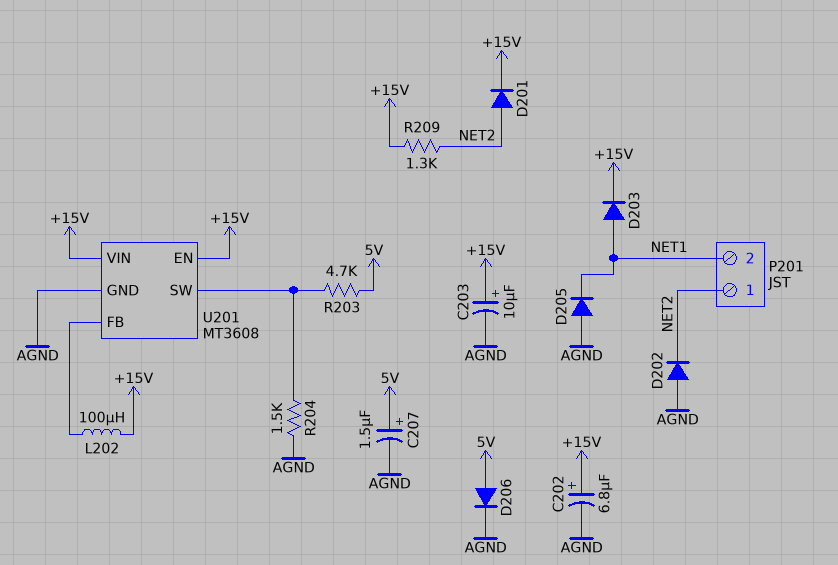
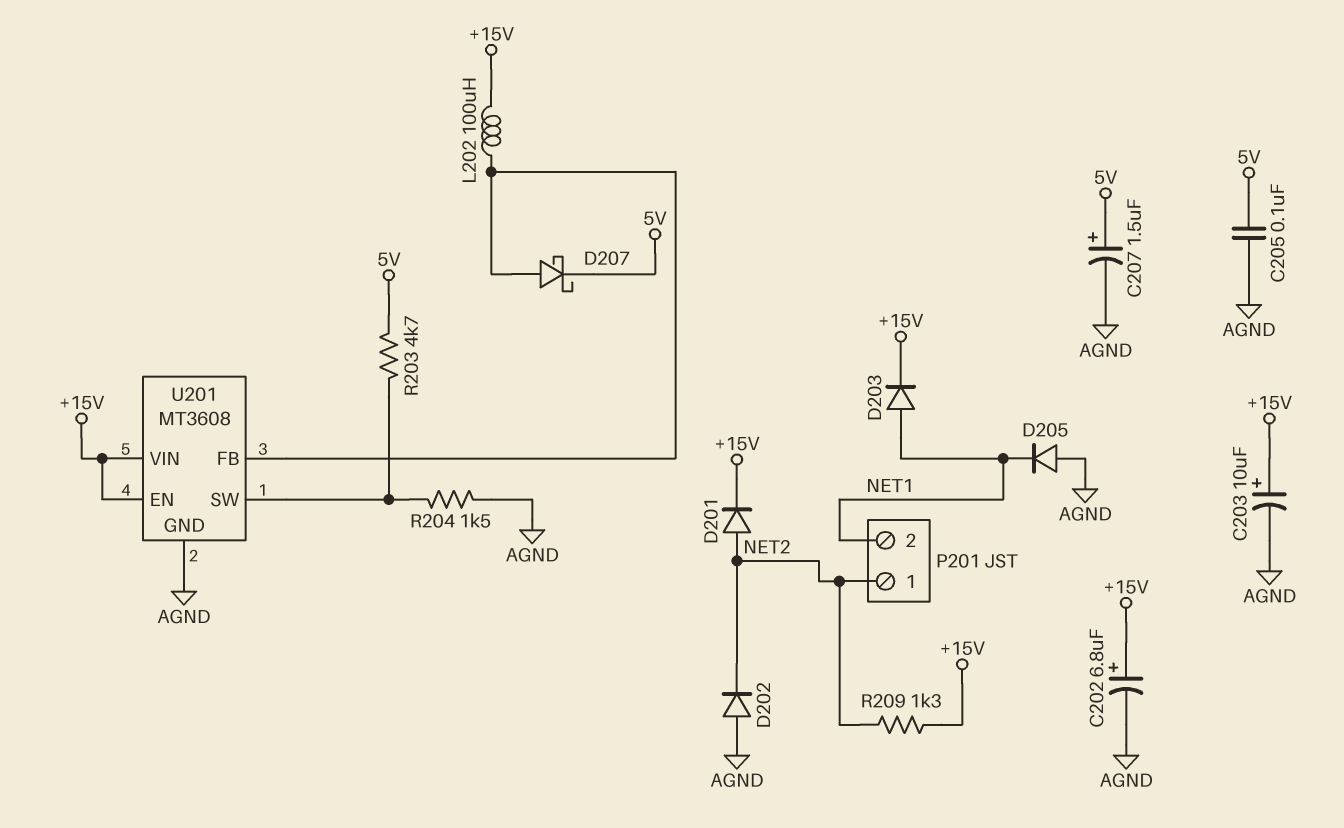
C205: none -> 100nF (5V, AGND)
D206: diode (A 5V, K AGND) -> none
D207: none -> schottky (A U201/FB, K 5V)

